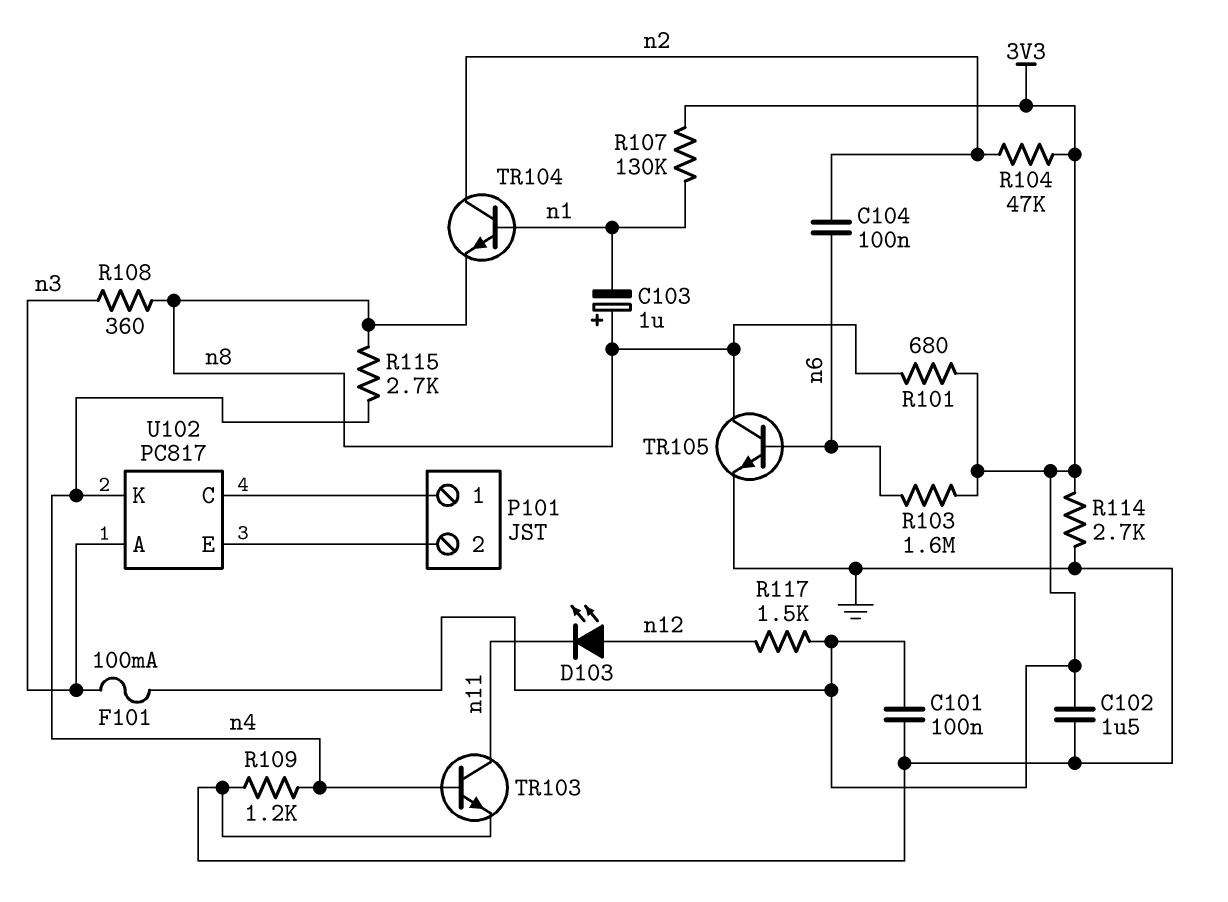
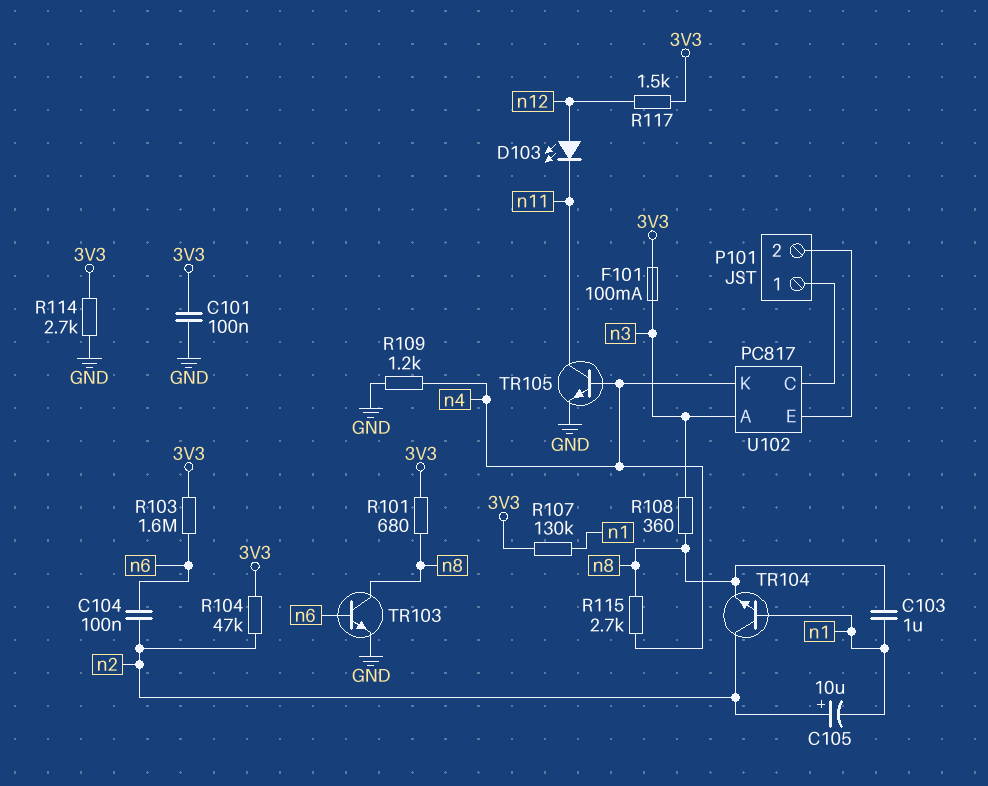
C102: 1.5uF (3V3, GND) -> none
C103: 1uF (plus n8, minus n1) -> 1uF (n1, n8)
C105: none -> 10uF (plus n2, minus n1)
TR103: NPN (B n4, C n11, E GND) -> NPN (B n6, C n8, E GND)
TR105: NPN (B n6, C n8, E GND) -> NPN (B n4, C n11, E GND)

